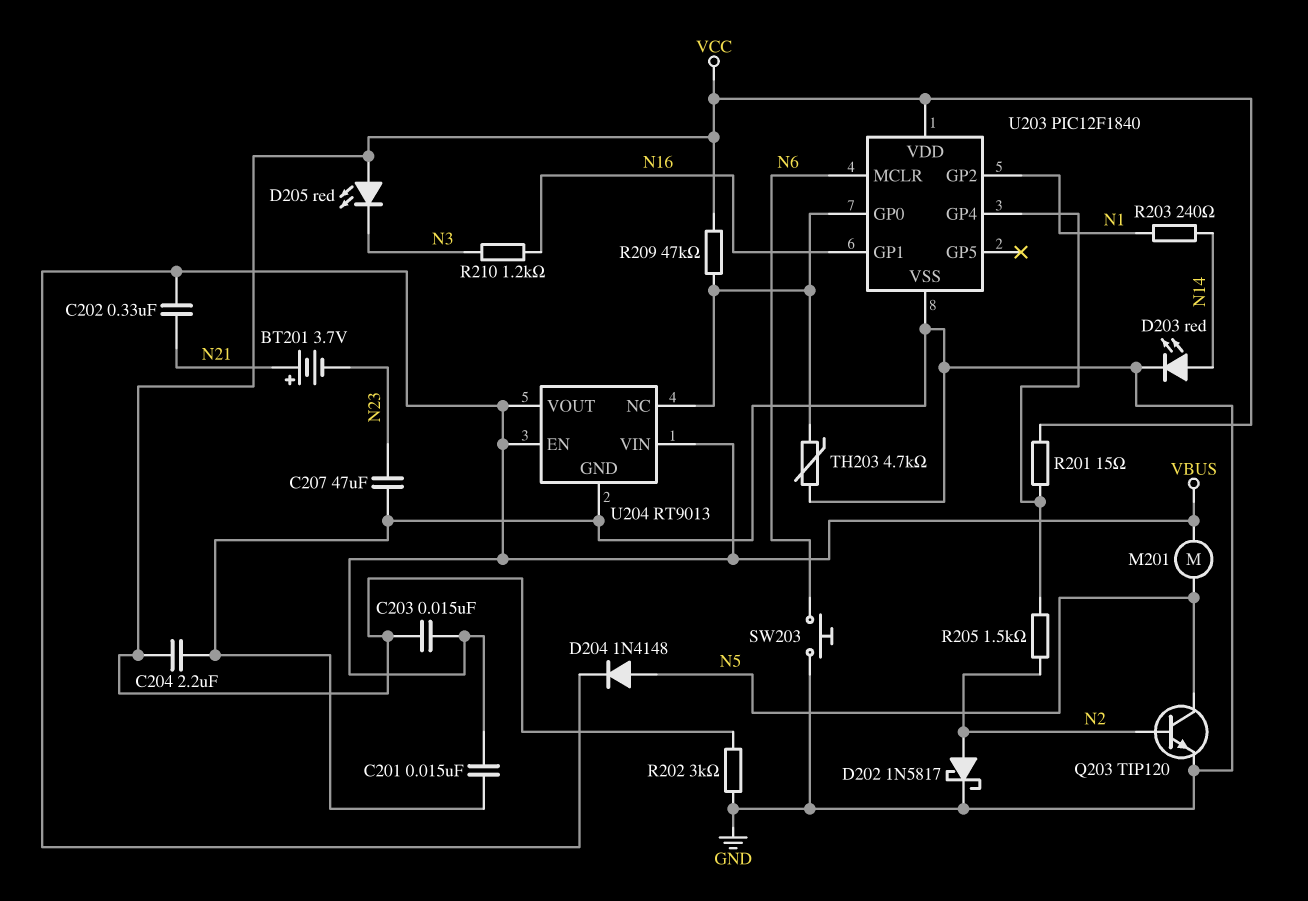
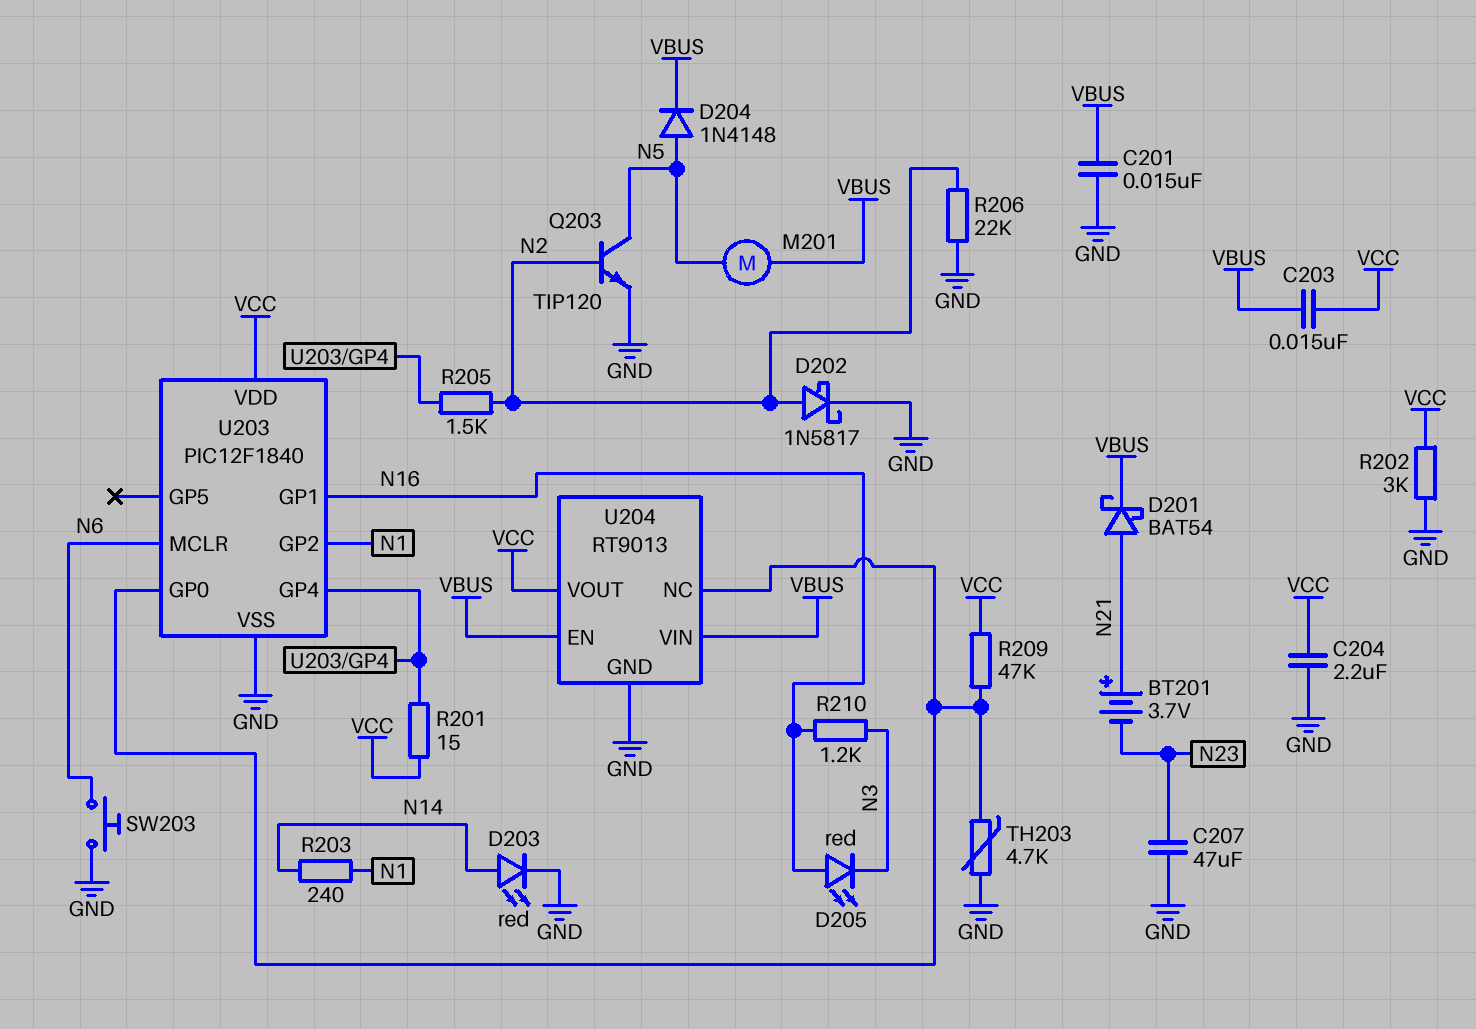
C202: 330nF (N21, VBUS) -> none
D201: none -> schottky BAT54 (A N21, K VBUS)
D205: LED red (A VCC, K N3) -> LED red (A N16, K N3)
R206: none -> 22k (GND, N2)
U204 pin VOUT: VBUS -> VCC

